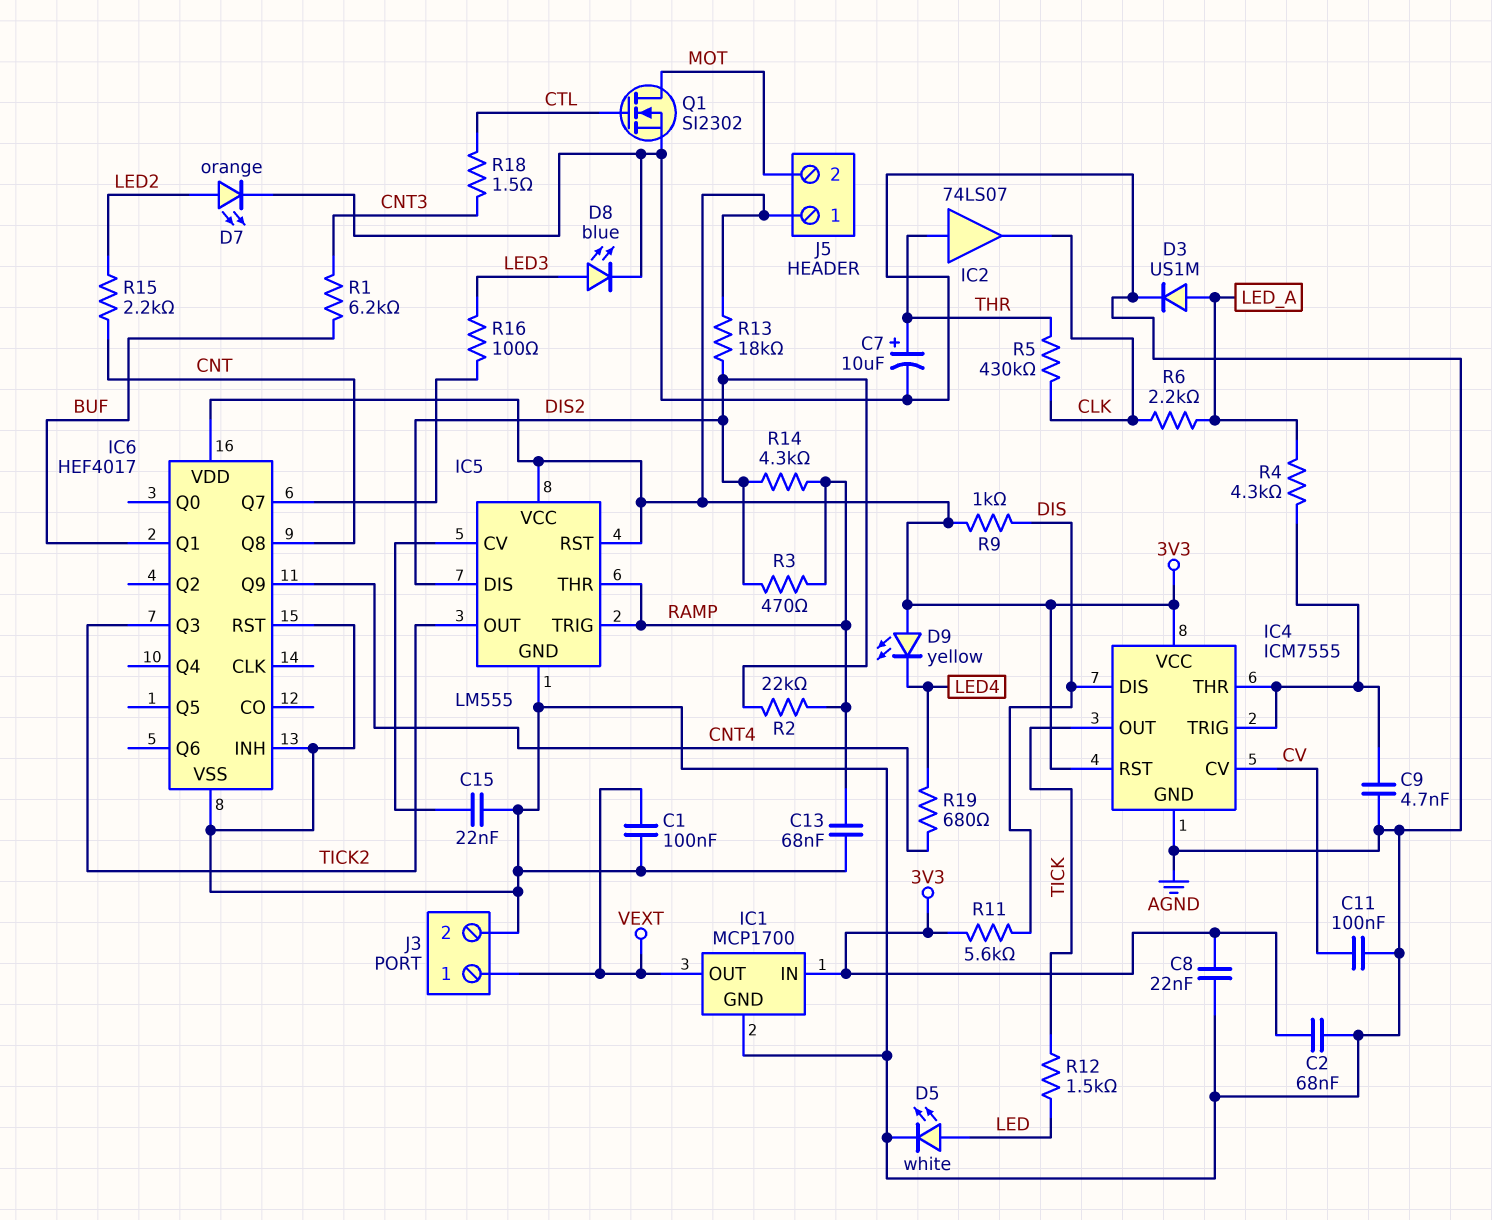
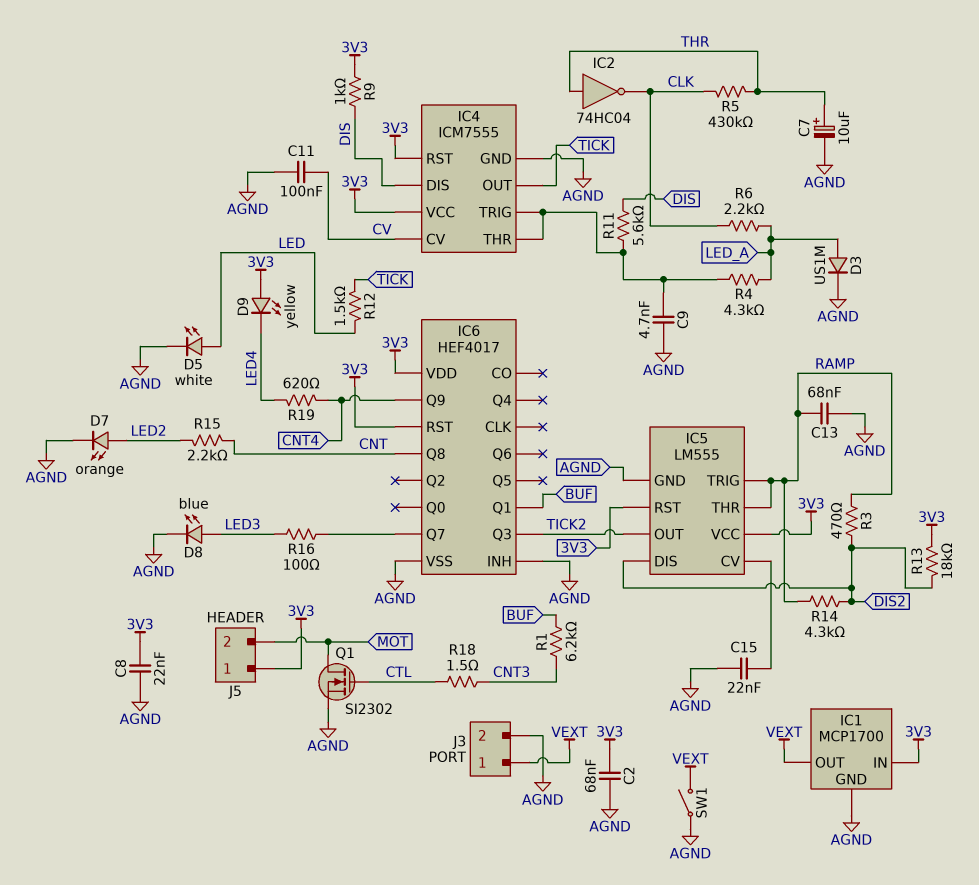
C1: 100nF (AGND, VEXT) -> none
IC2: buffer 74LS07 (in THR, out CLK) -> NOT 74HC04 (in THR, out CLK)
IC6 pin RST: AGND -> 3V3
R2: 22k (DIS2, RAMP) -> none
R11: 5.6k (3V3, DIS) -> 5.6k (DIS, IC4/THR)
R19: 680 (CNT4, LED4) -> 620 (CNT4, LED4)
SW1: none -> switch (AGND, VEXT)

